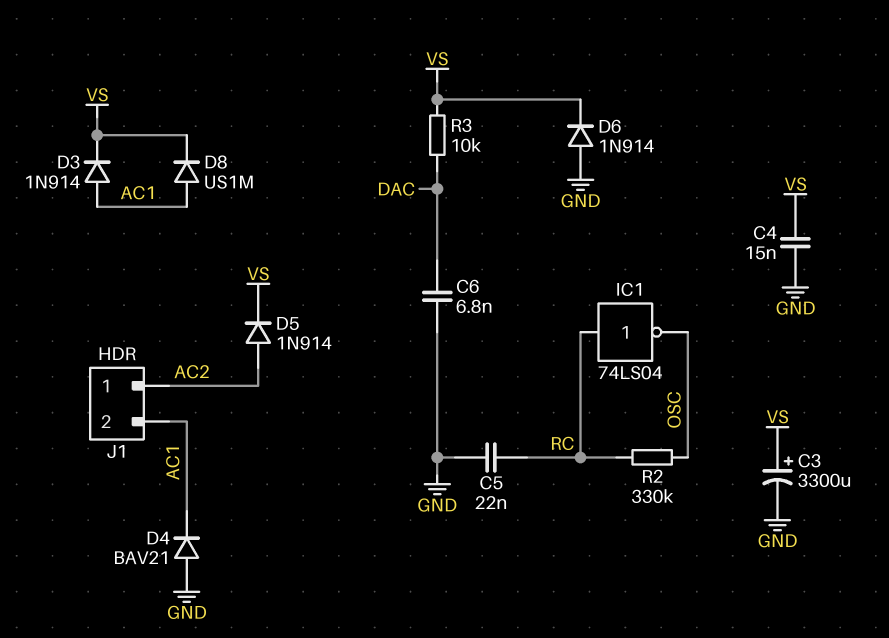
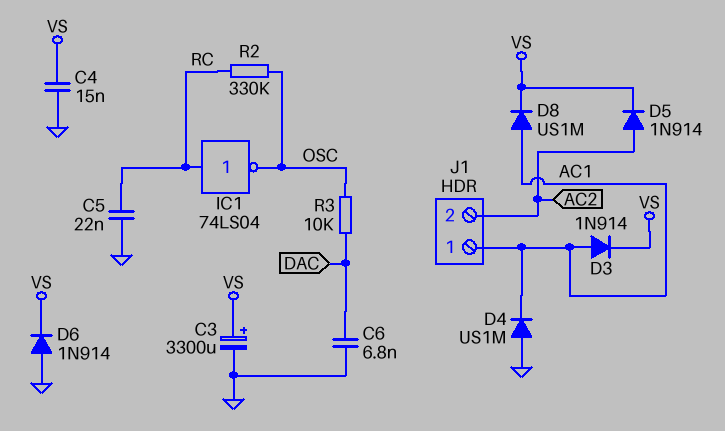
D4: diode BAV21 (A GND, K AC1) -> diode US1M (A GND, K AC1)
J1 pin 1: AC2 -> AC1
J1 pin 2: AC1 -> AC2
R3: 10k (DAC, VS) -> 10k (DAC, OSC)

